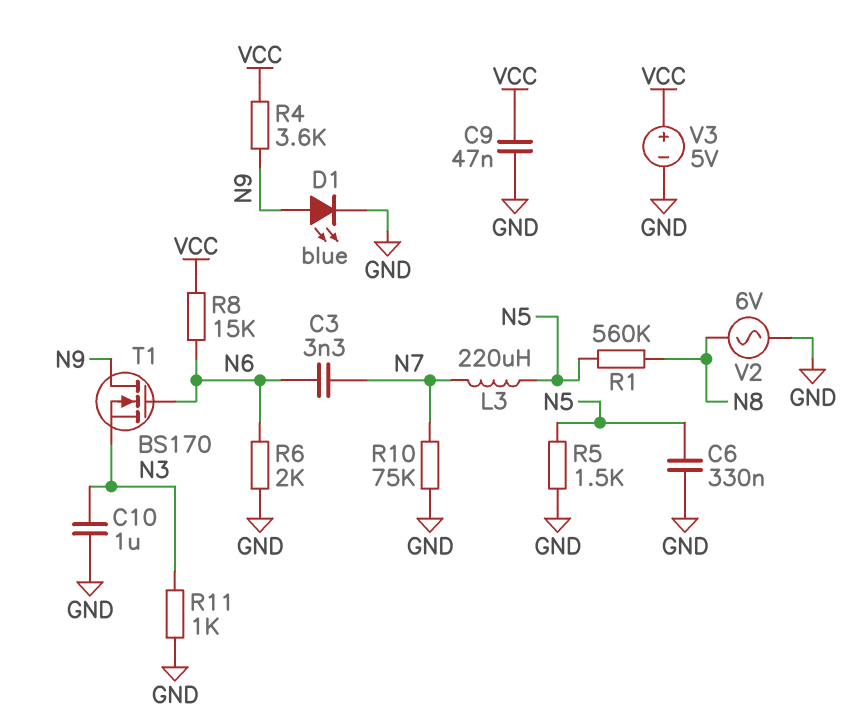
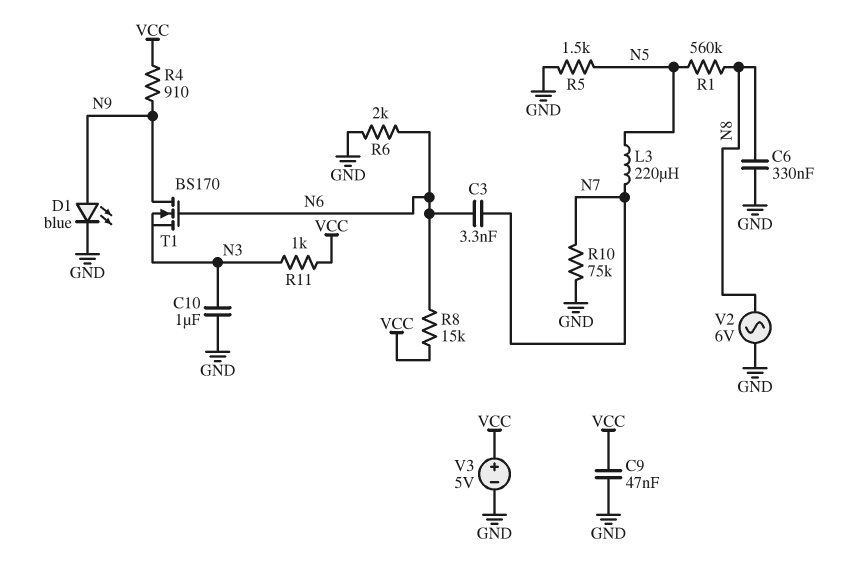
C6: 330nF (GND, N5) -> 330nF (GND, N8)
R4: 3.6k (N9, VCC) -> 910 (N9, VCC)
R11: 1k (GND, N3) -> 1k (N3, VCC)

